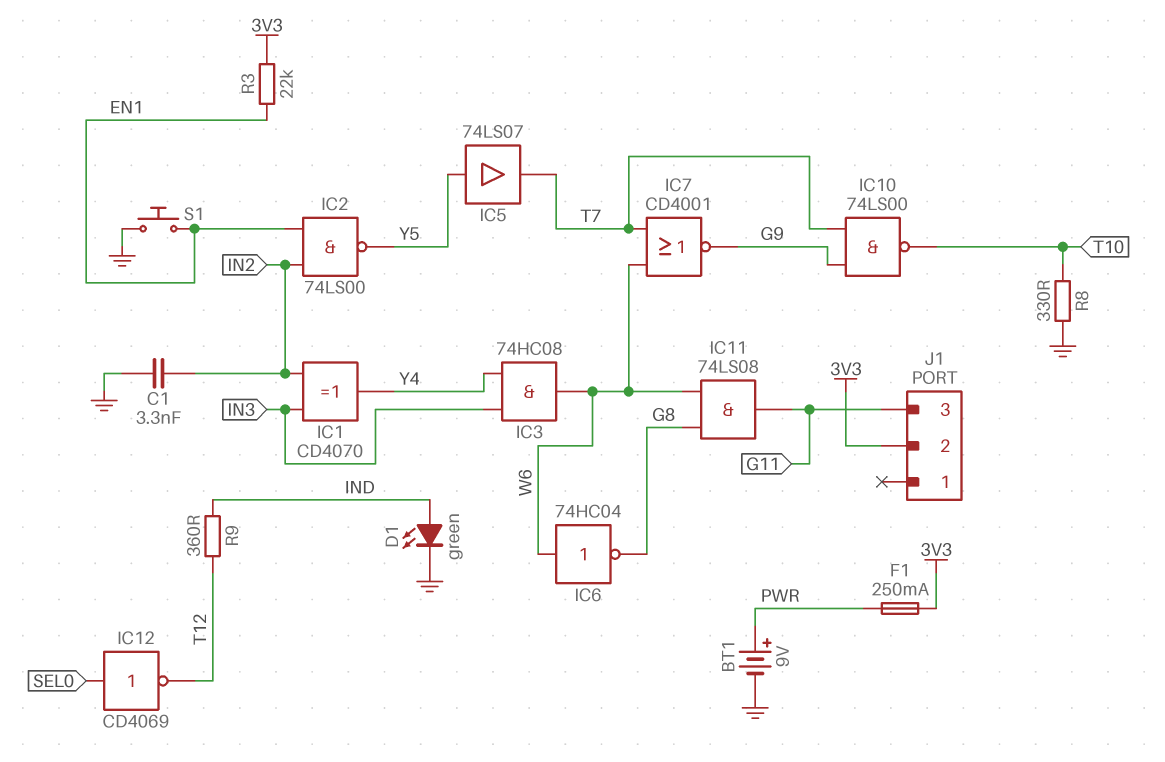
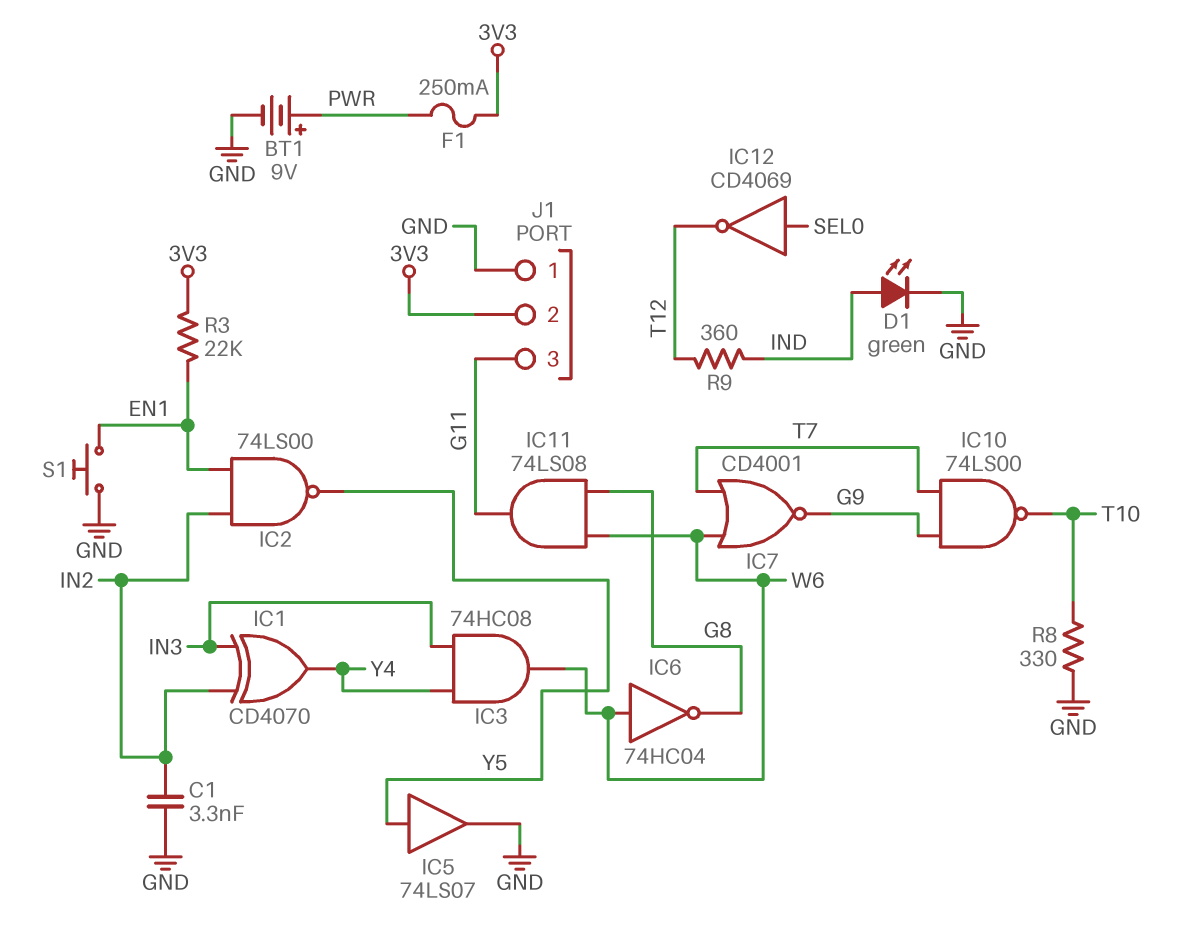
IC5: buffer 74LS07 (in Y5, out T7) -> buffer 74LS07 (in Y5, out GND)
J1 pin 1: none -> GND

